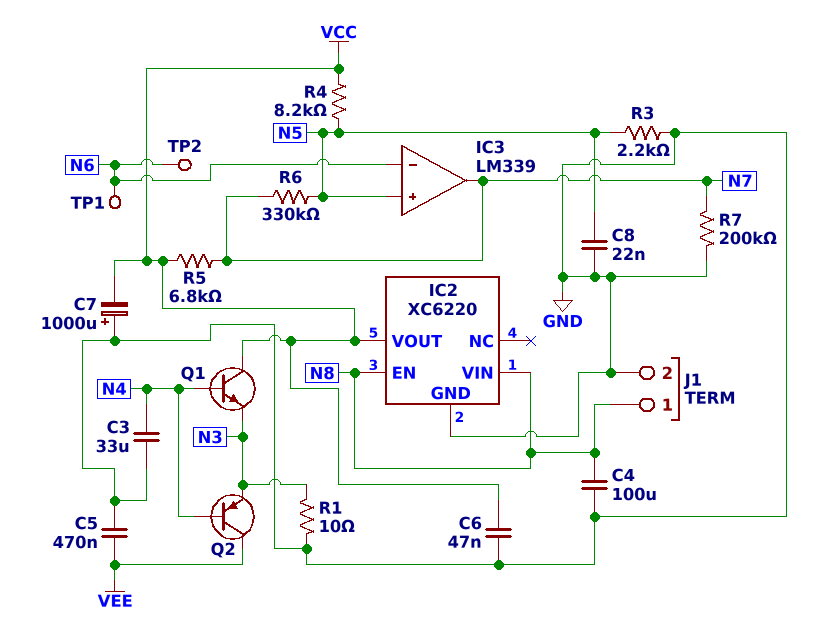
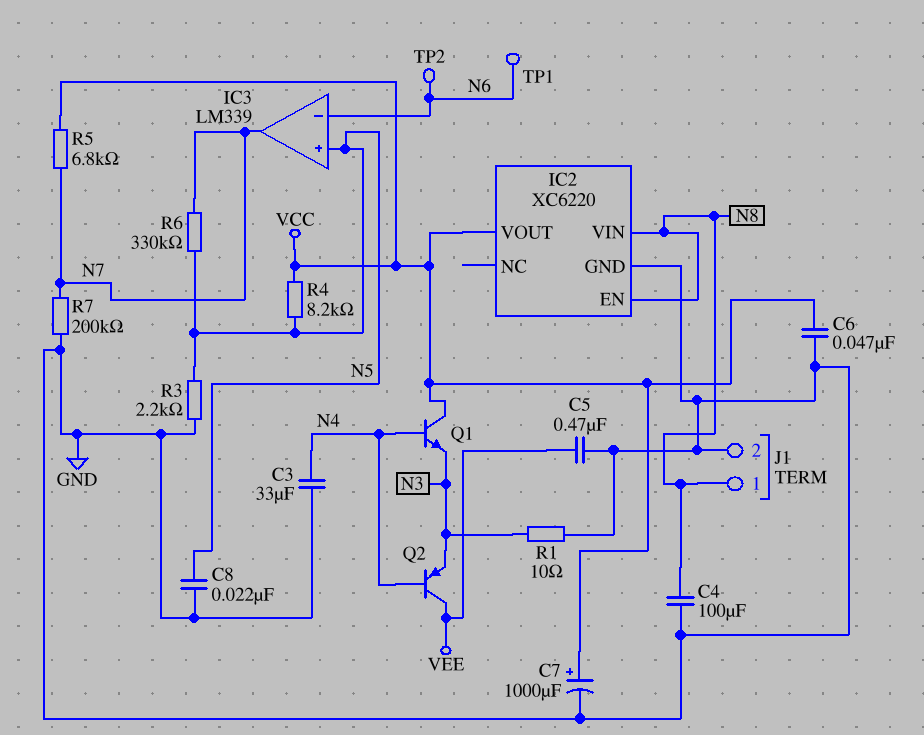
C7: 1000uF (plus GND, minus VCC) -> 1000uF (plus VCC, minus GND)

